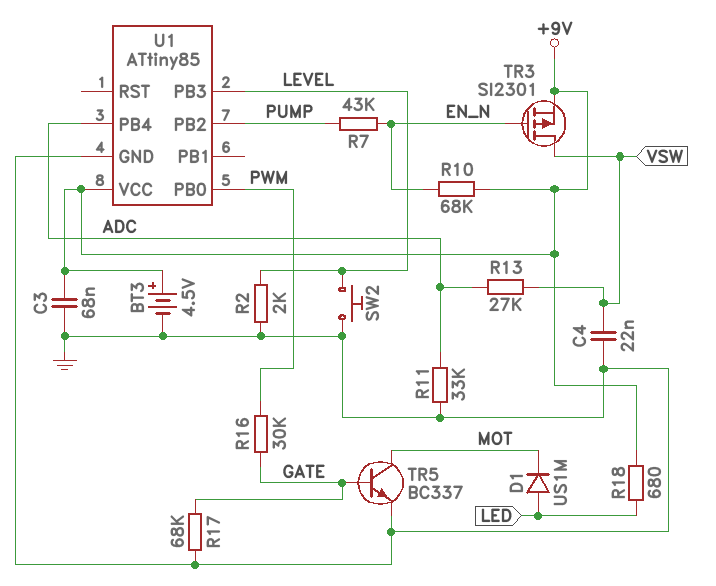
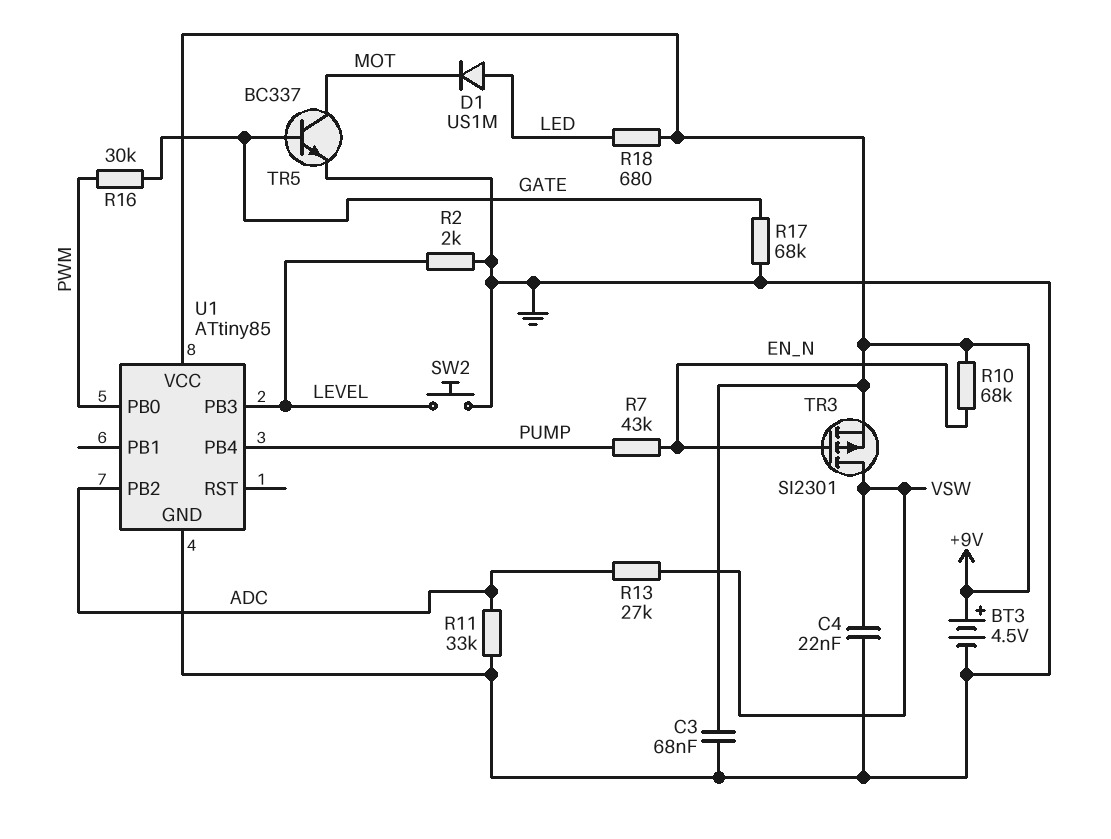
U1 pin PB2: PUMP -> ADC
U1 pin PB4: ADC -> PUMP

